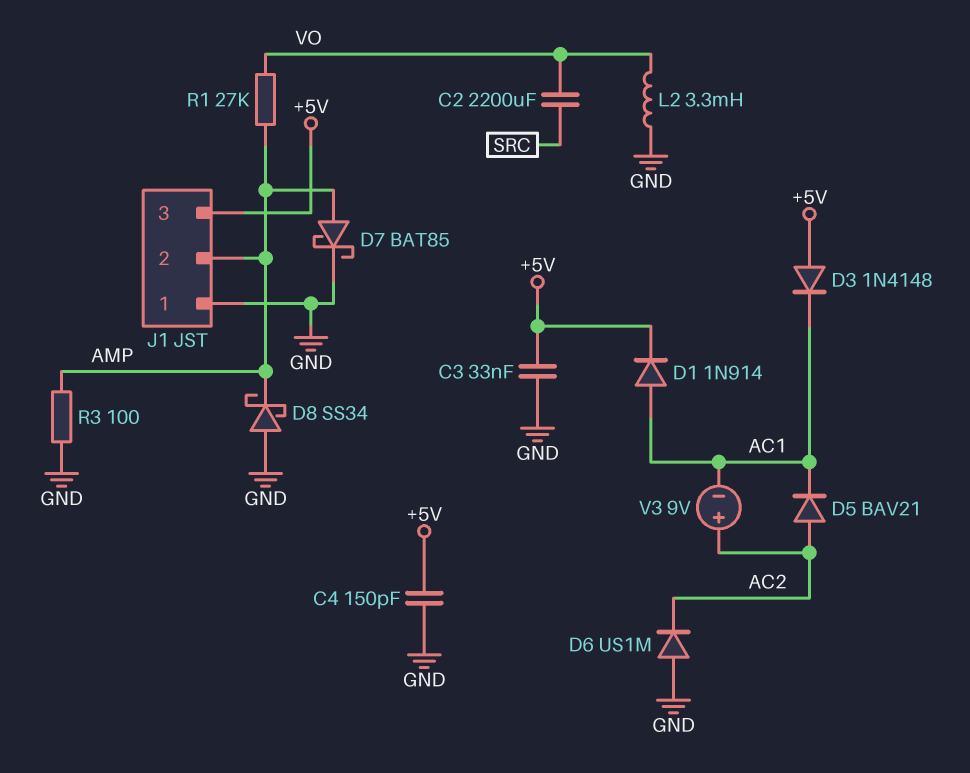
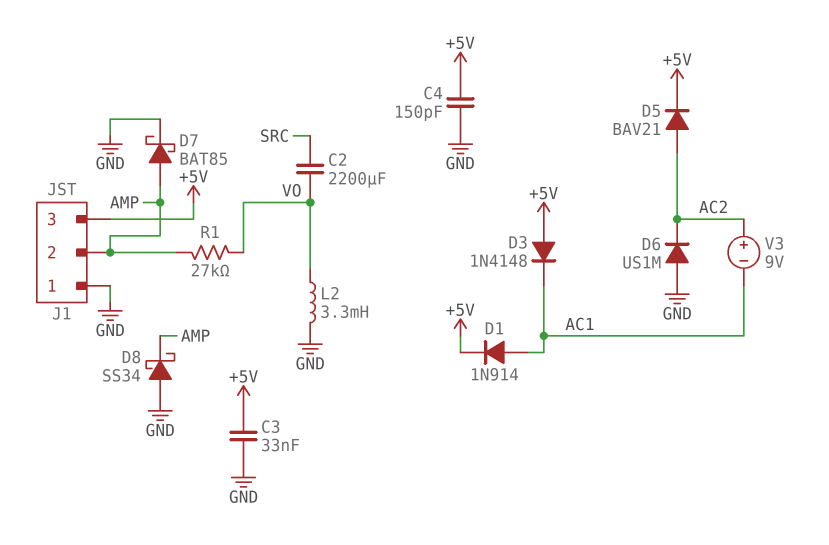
D5: diode BAV21 (A AC2, K AC1) -> diode BAV21 (A AC2, K +5V)
R3: 100 (AMP, GND) -> none

